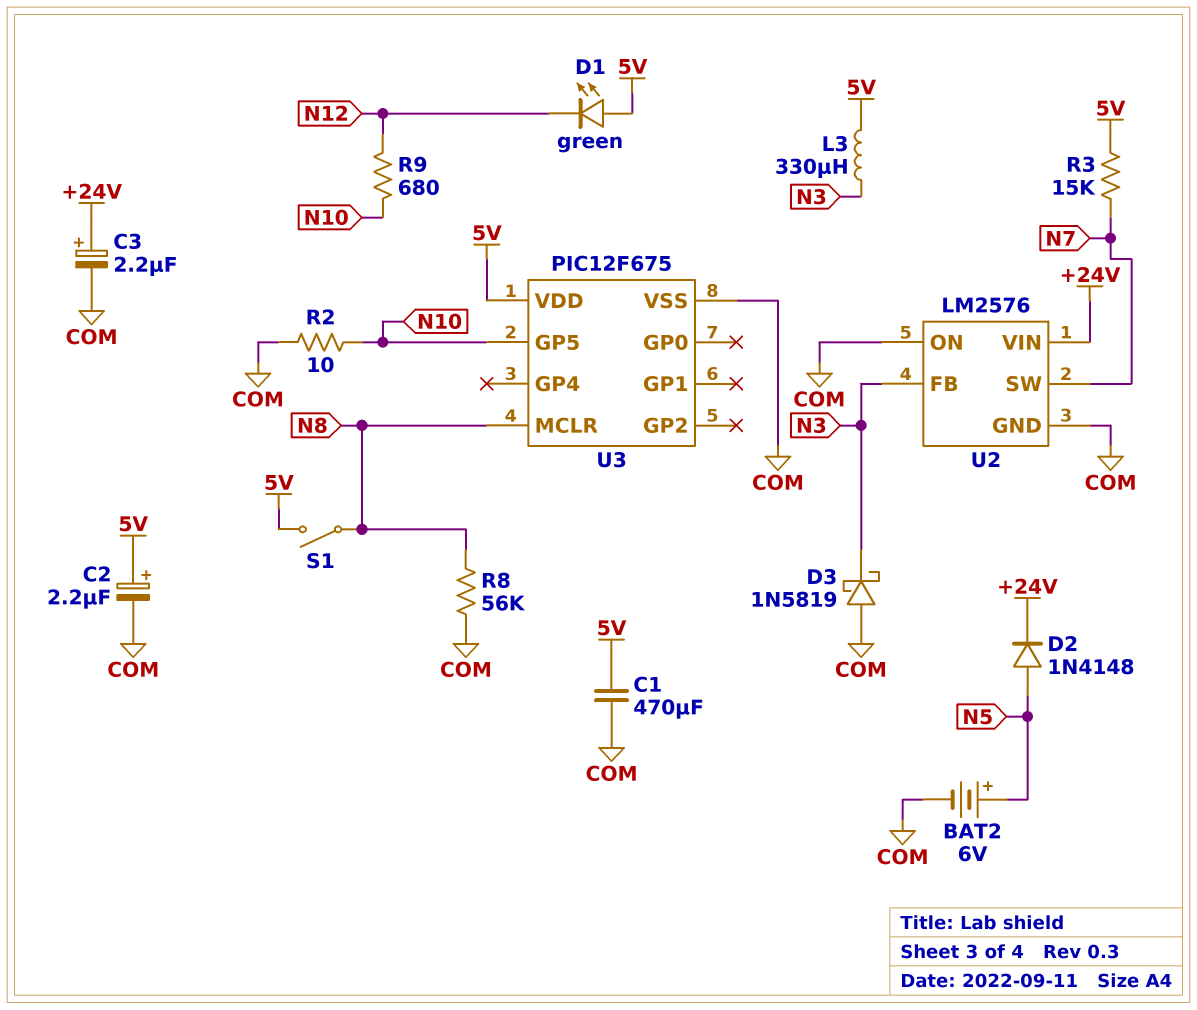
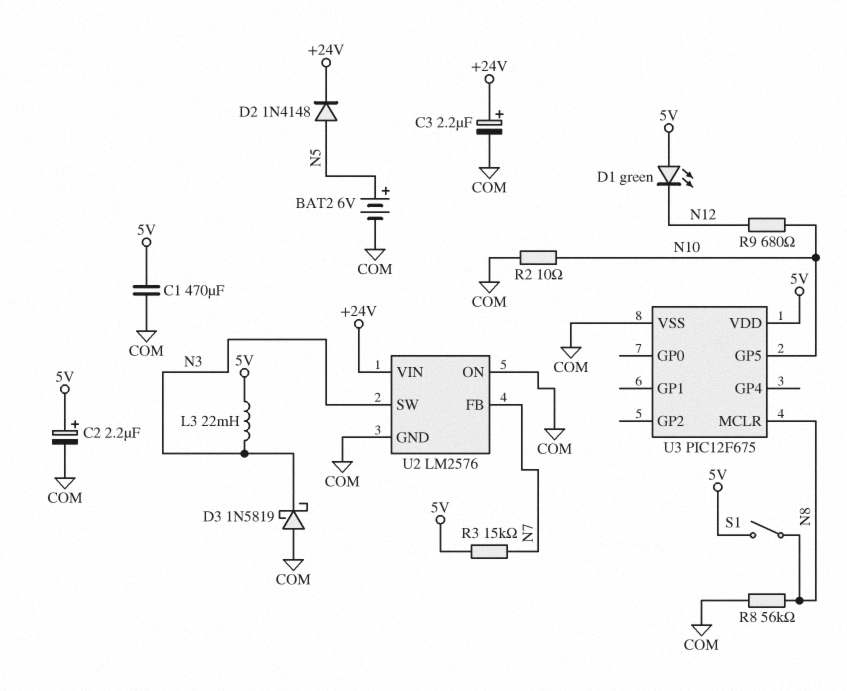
L3: 330uH (5V, N3) -> 22mH (5V, N3)
U2 pin FB: N3 -> N7
U2 pin SW: N7 -> N3

